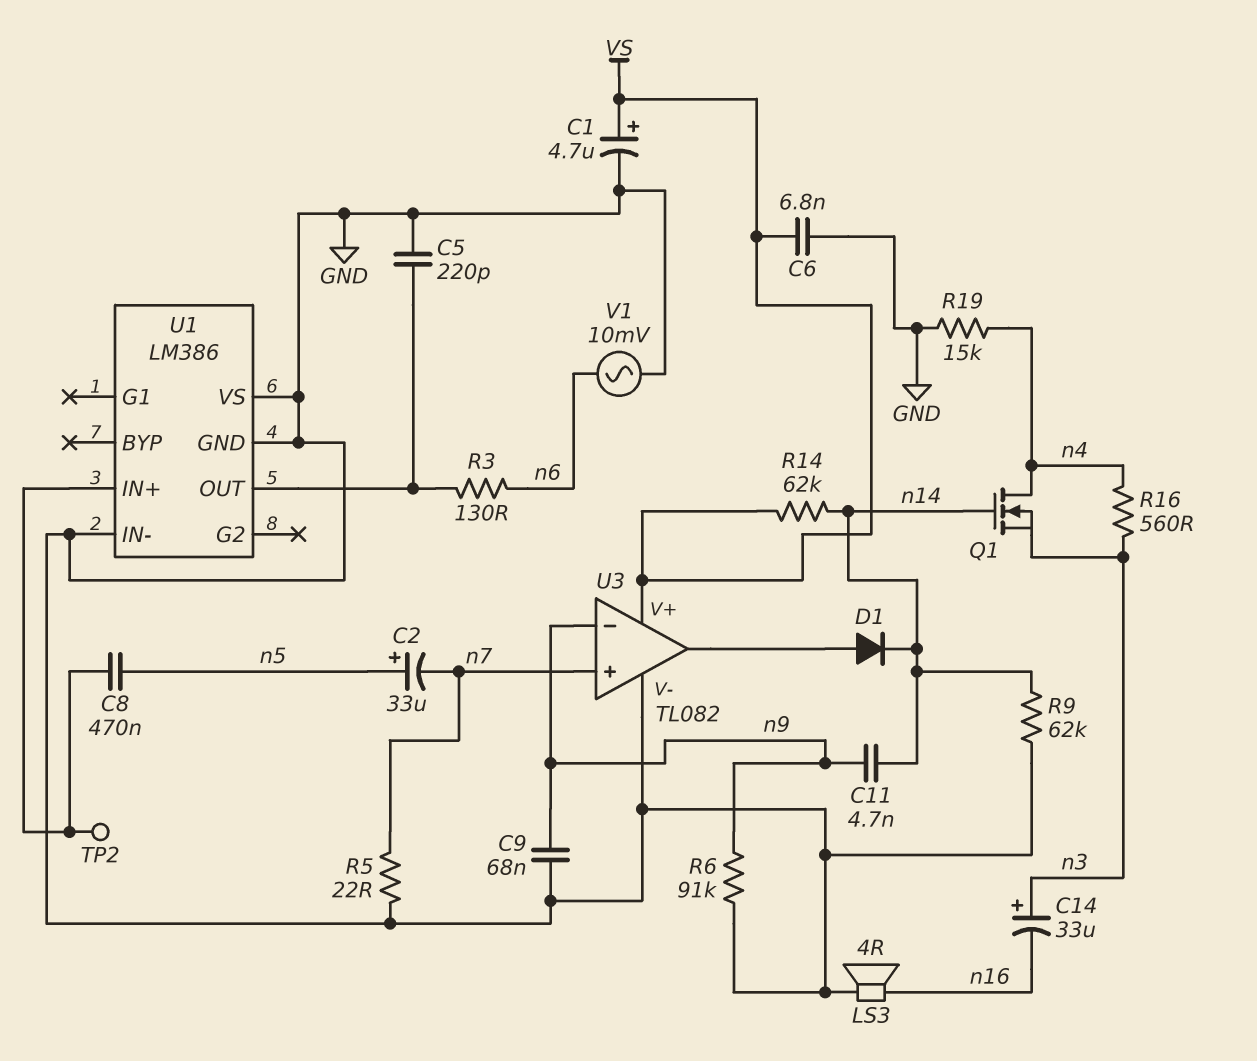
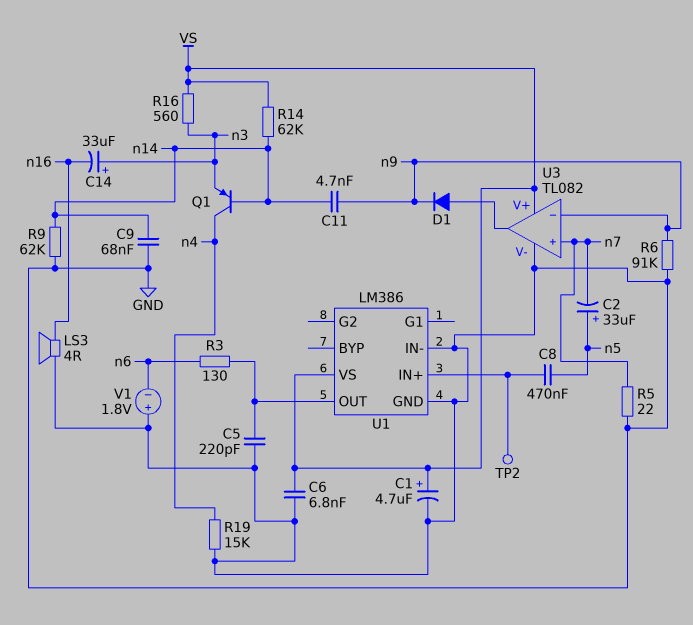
C9: 68nF (GND, n9) -> 68nF (GND, n14)
D1: diode (A U3/out, K n14) -> diode (A U3/out, K n9)
Q1: NMOS (G n14, D n4, S n3) -> PNP (B n14, C n4, E n3)
R16: 560 (n3, n4) -> 560 (VS, n3)
U1 pin VS: GND -> VS
V1: AC 10mV (GND, n6) -> 1.8V (plus GND, minus n6)

